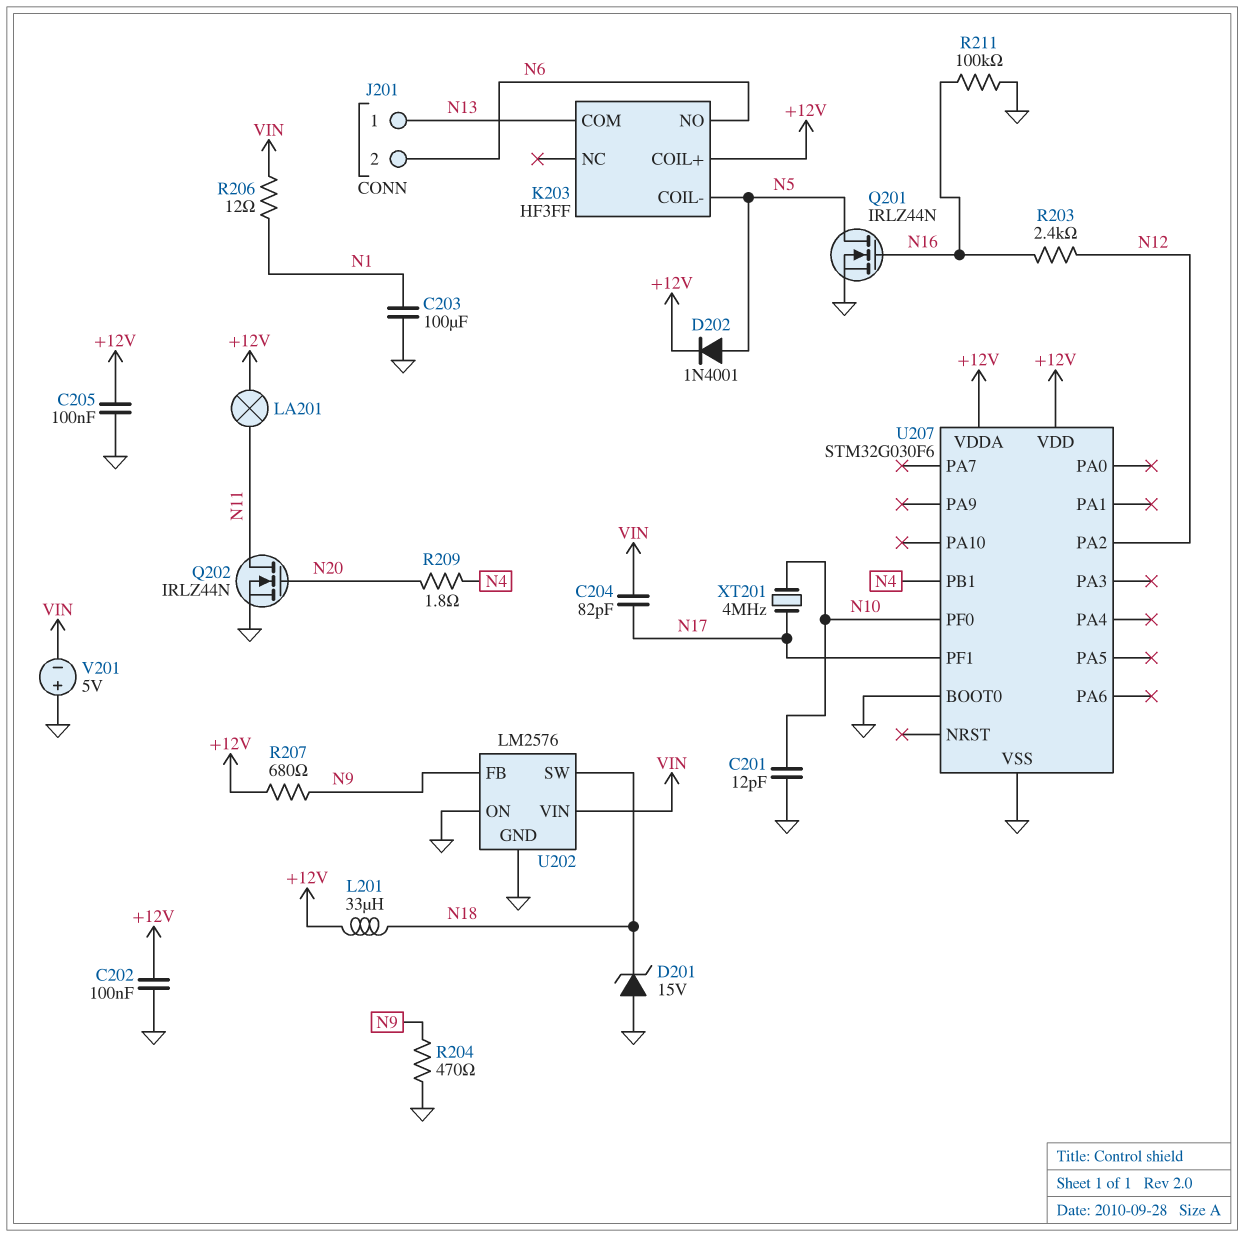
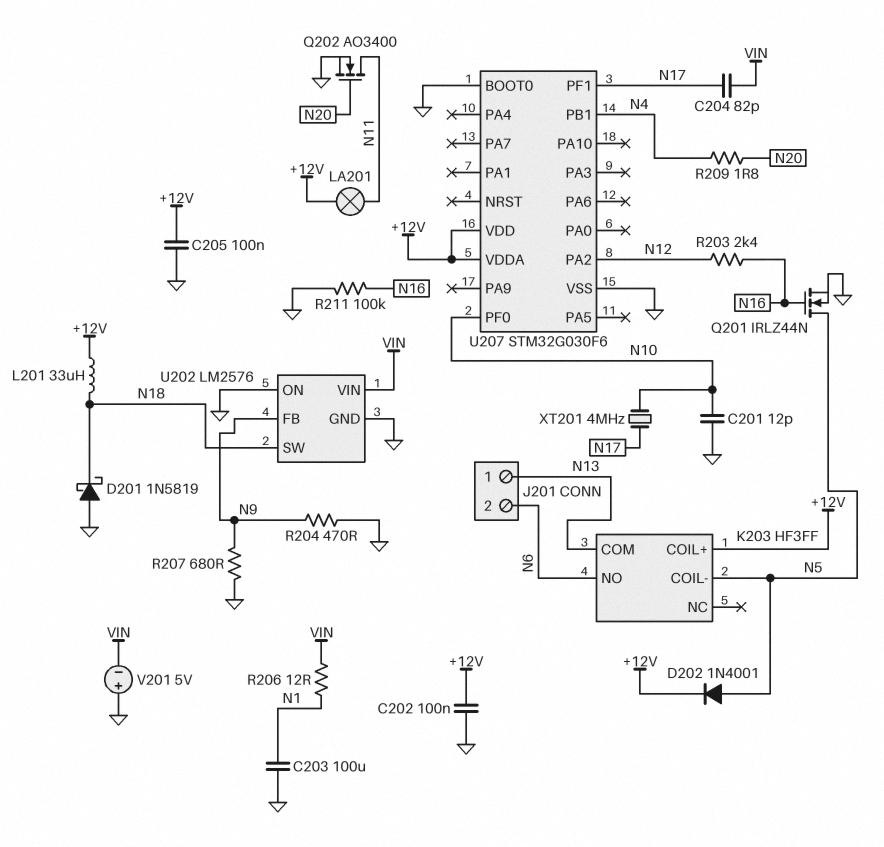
D201: zener 15V (A GND, K N18) -> schottky 1N5819 (A GND, K N18)
Q202: NMOS IRLZ44N (G N20, D N11, S GND) -> NMOS AO3400 (G N20, D N11, S GND)
R207: 680 (+12V, N9) -> 680 (GND, N9)

